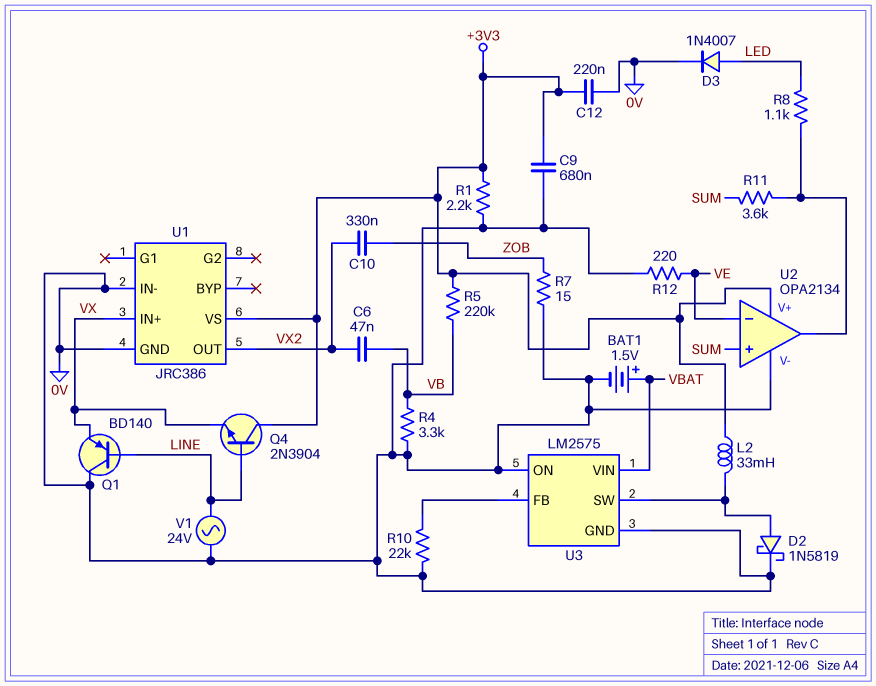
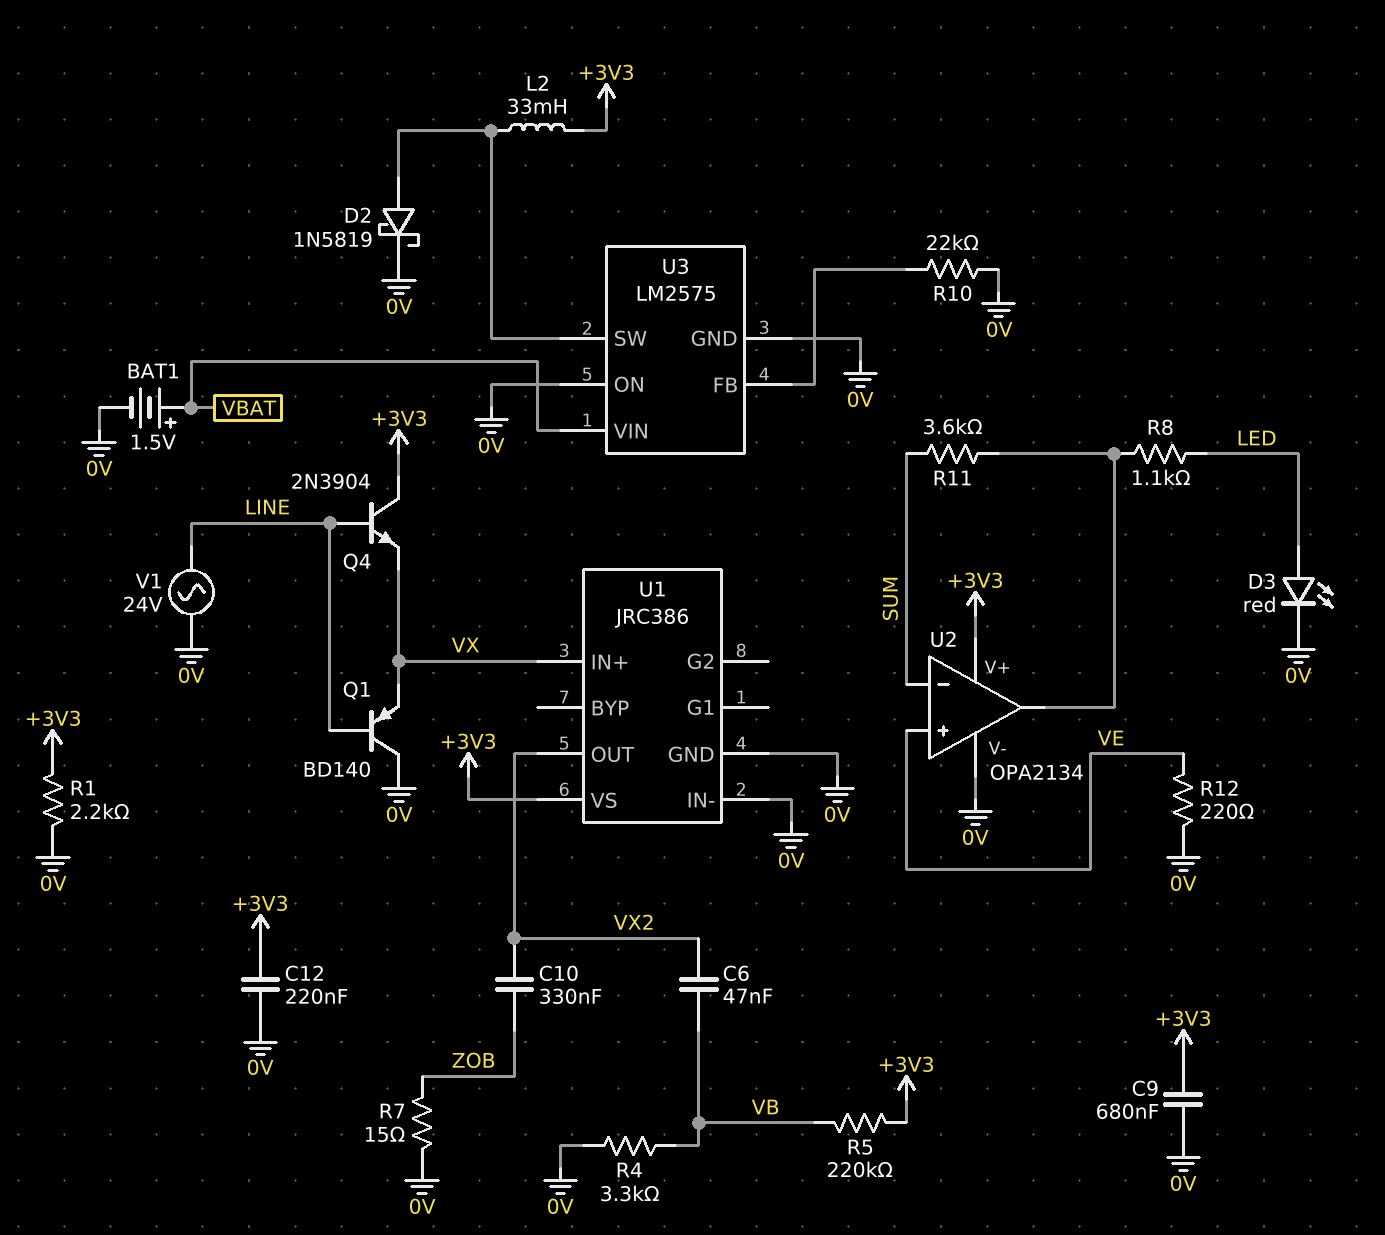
D3: diode 1N4007 (A LED, K 0V) -> LED red (A LED, K 0V)
U2 pin in+: SUM -> VE
U2 pin in-: VE -> SUM

